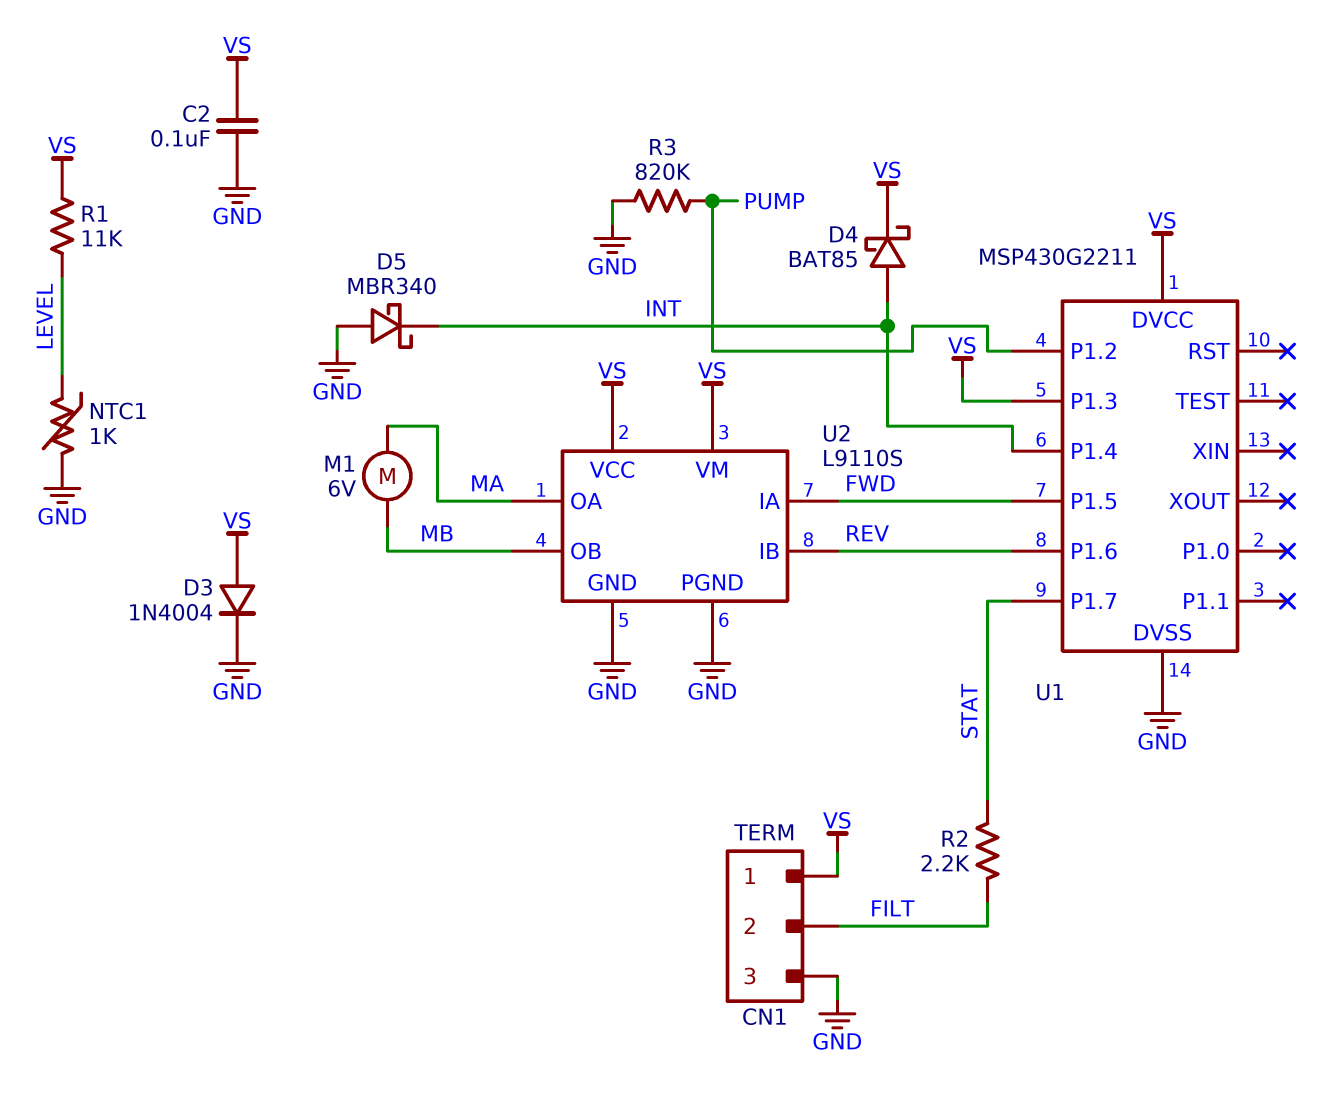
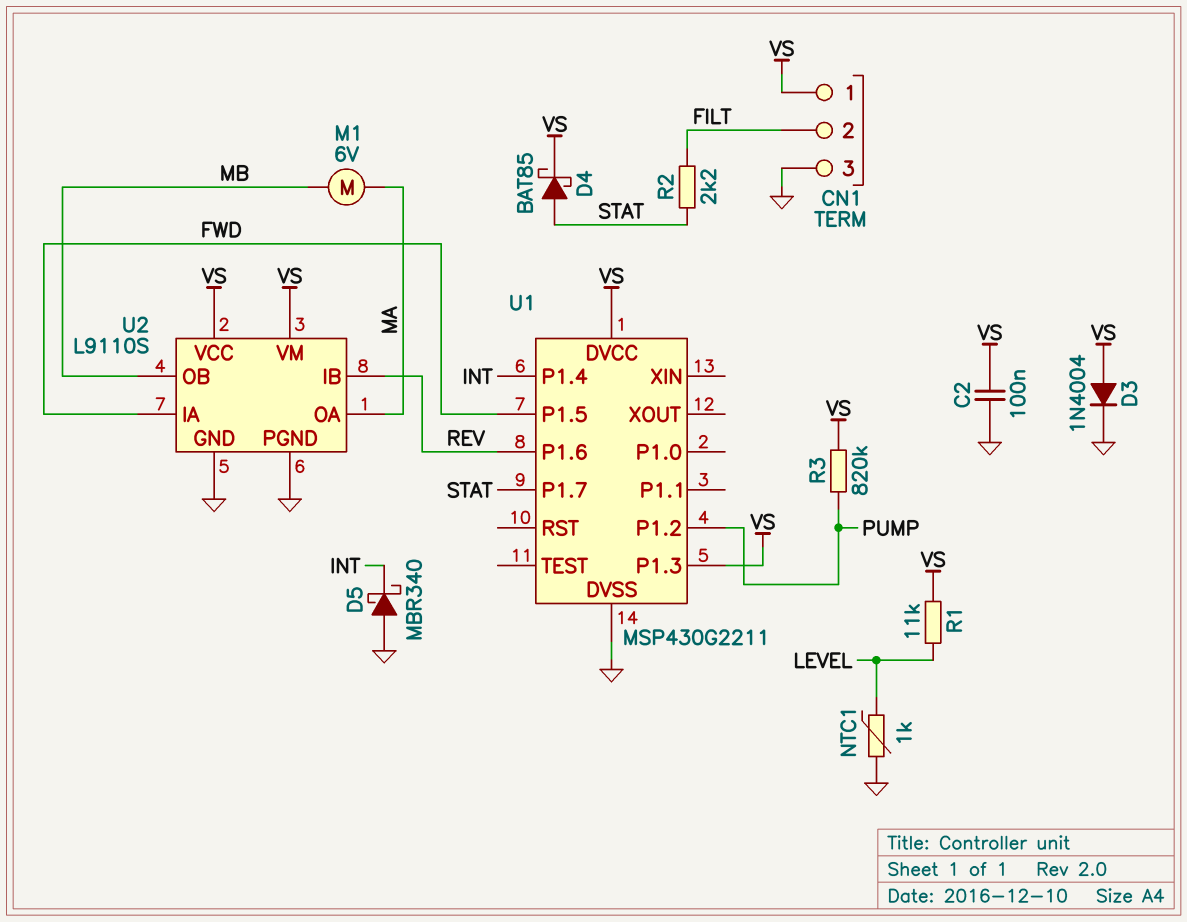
D4: schottky BAT85 (A INT, K VS) -> schottky BAT85 (A STAT, K VS)
R3: 820k (GND, PUMP) -> 820k (PUMP, VS)

